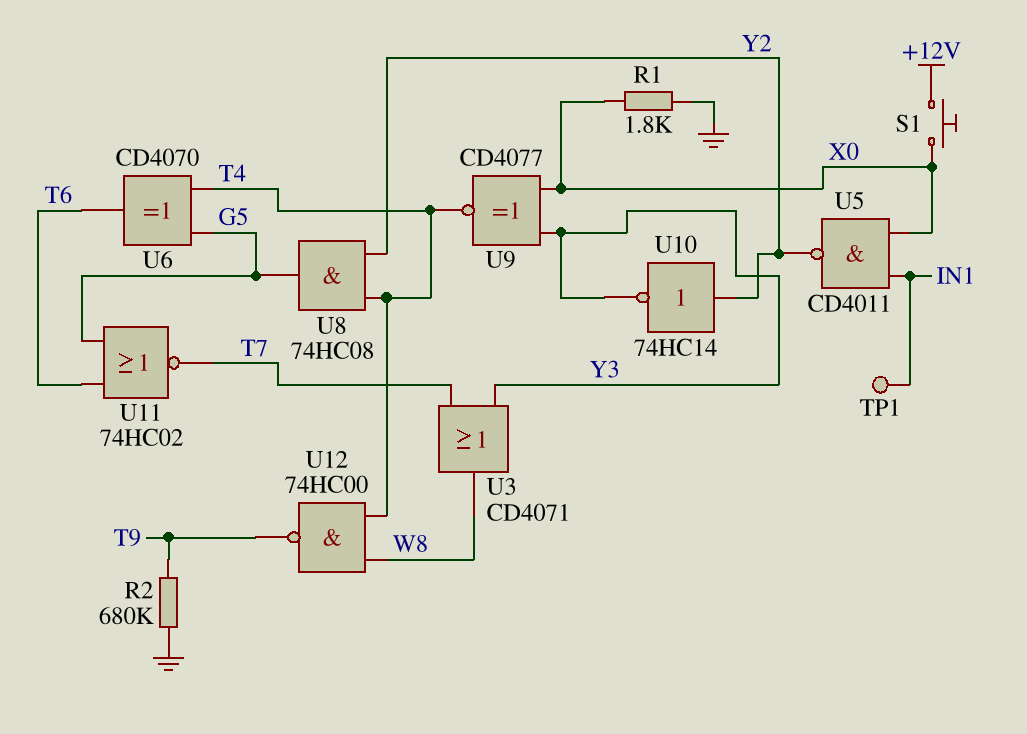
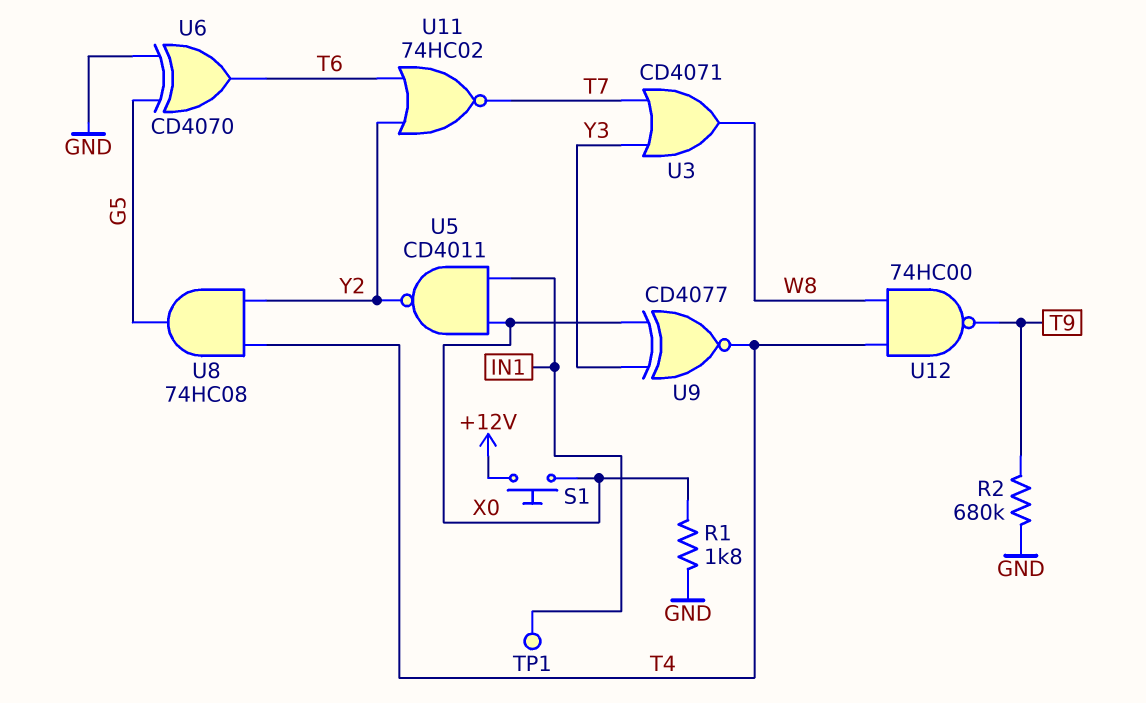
U6: XOR CD4070 (in G5, in T4, out T6) -> XOR CD4070 (in G5, in GND, out T6)
U10: NOT 74HC14 (in Y2, out Y3) -> none
U11: NOR 74HC02 (in G5, in T6, out T7) -> NOR 74HC02 (in T6, in Y2, out T7)

